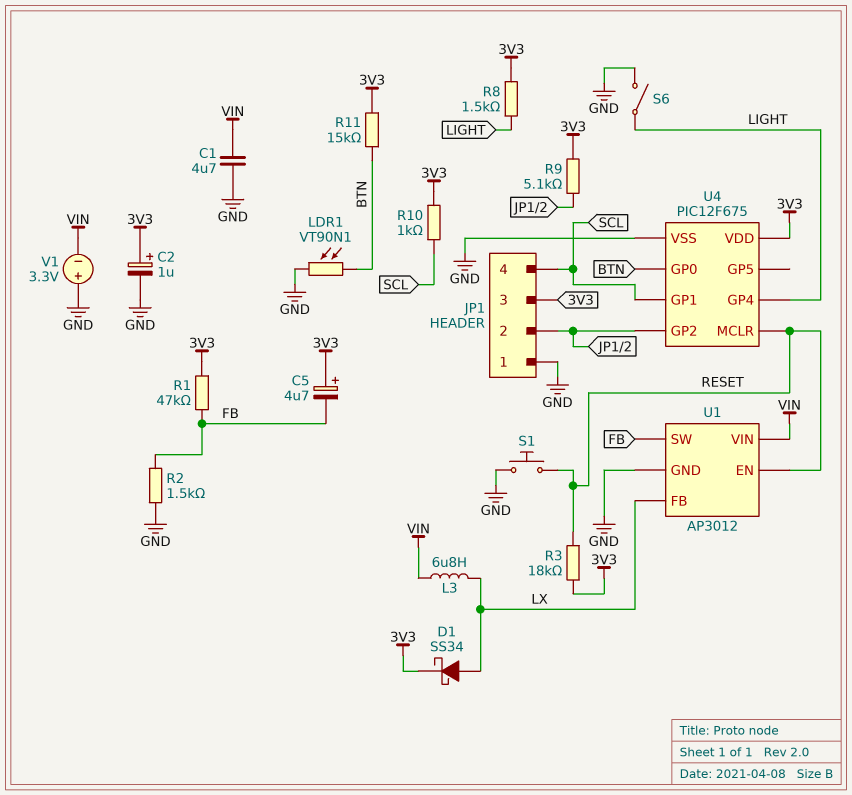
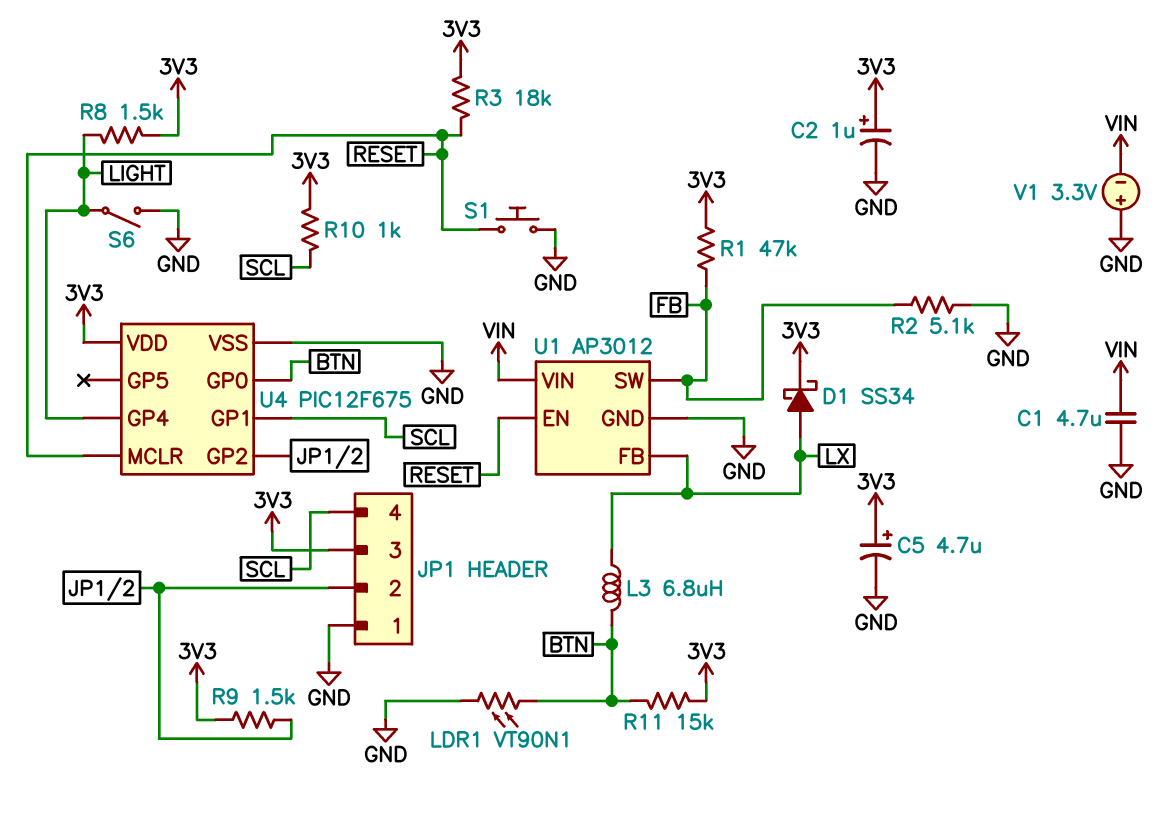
C5: 4.7uF (plus 3V3, minus FB) -> 4.7uF (plus 3V3, minus GND)
L3: 6.8uH (LX, VIN) -> 6.8uH (BTN, LX)
R2: 1.5k (FB, GND) -> 5.1k (FB, GND)
R9: 5.1k (3V3, JP1/2) -> 1.5k (3V3, JP1/2)

